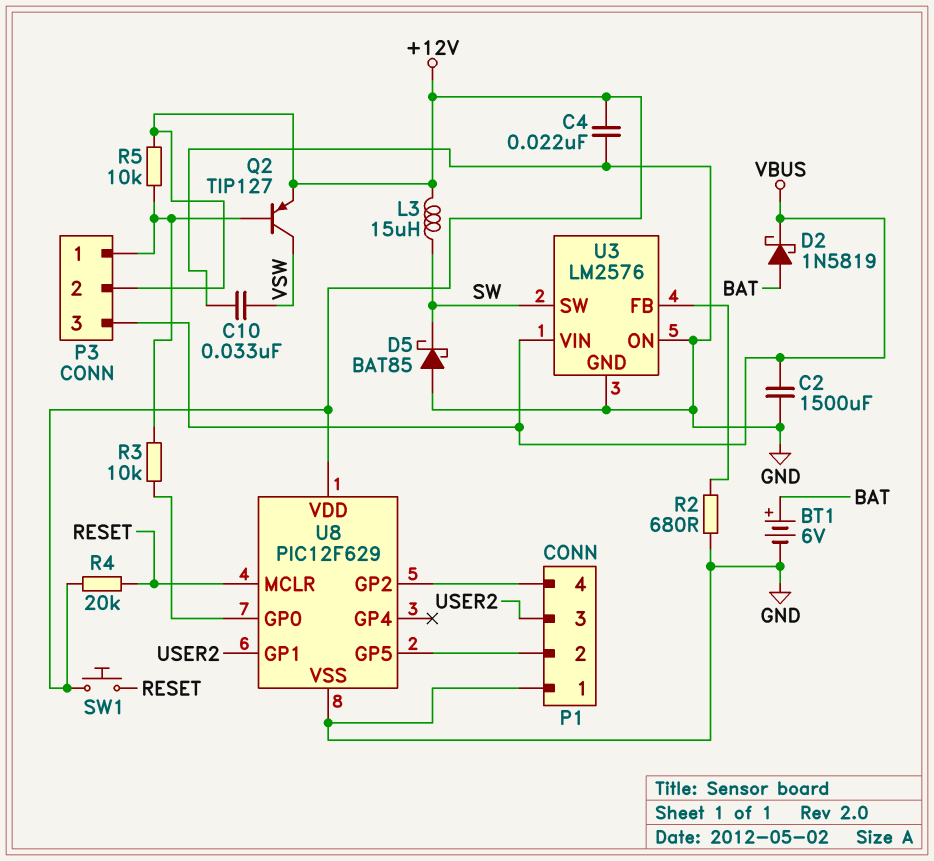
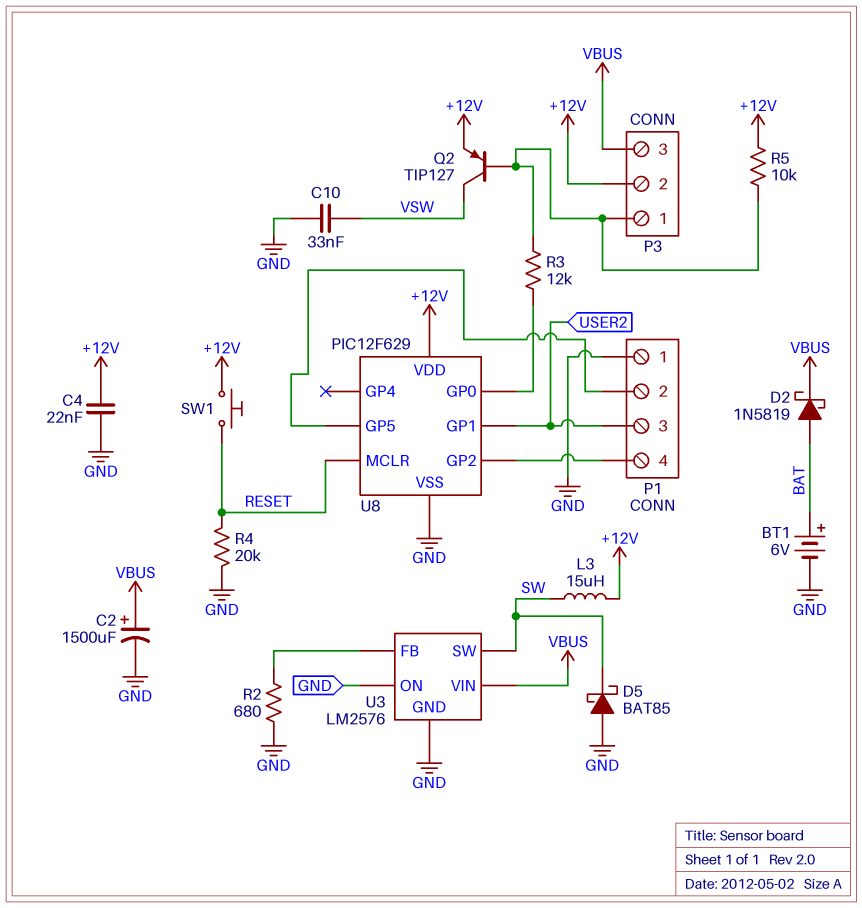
C2: 1500uF (GND, VBUS) -> 1500uF (plus VBUS, minus GND)
R3: 10k (P3/1, U8/GP0) -> 12k (P3/1, U8/GP0)
R4: 20k (+12V, RESET) -> 20k (GND, RESET)

